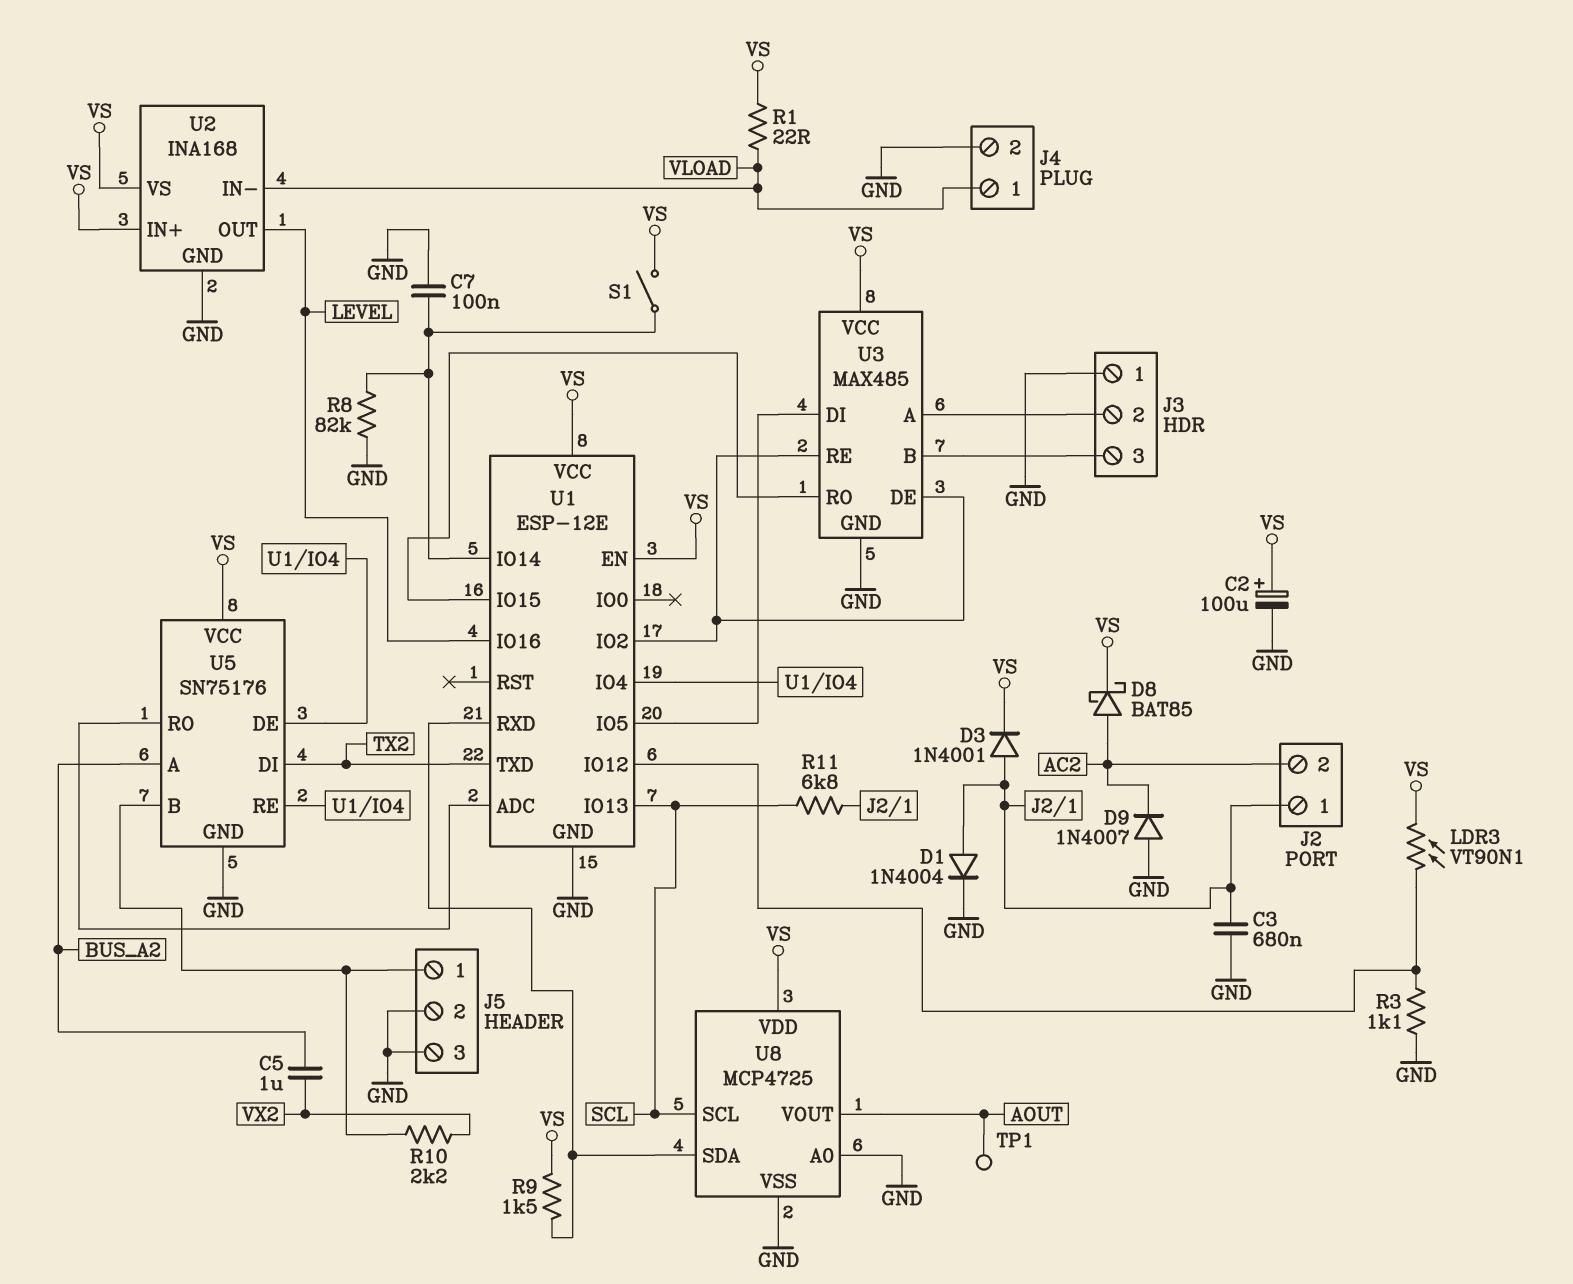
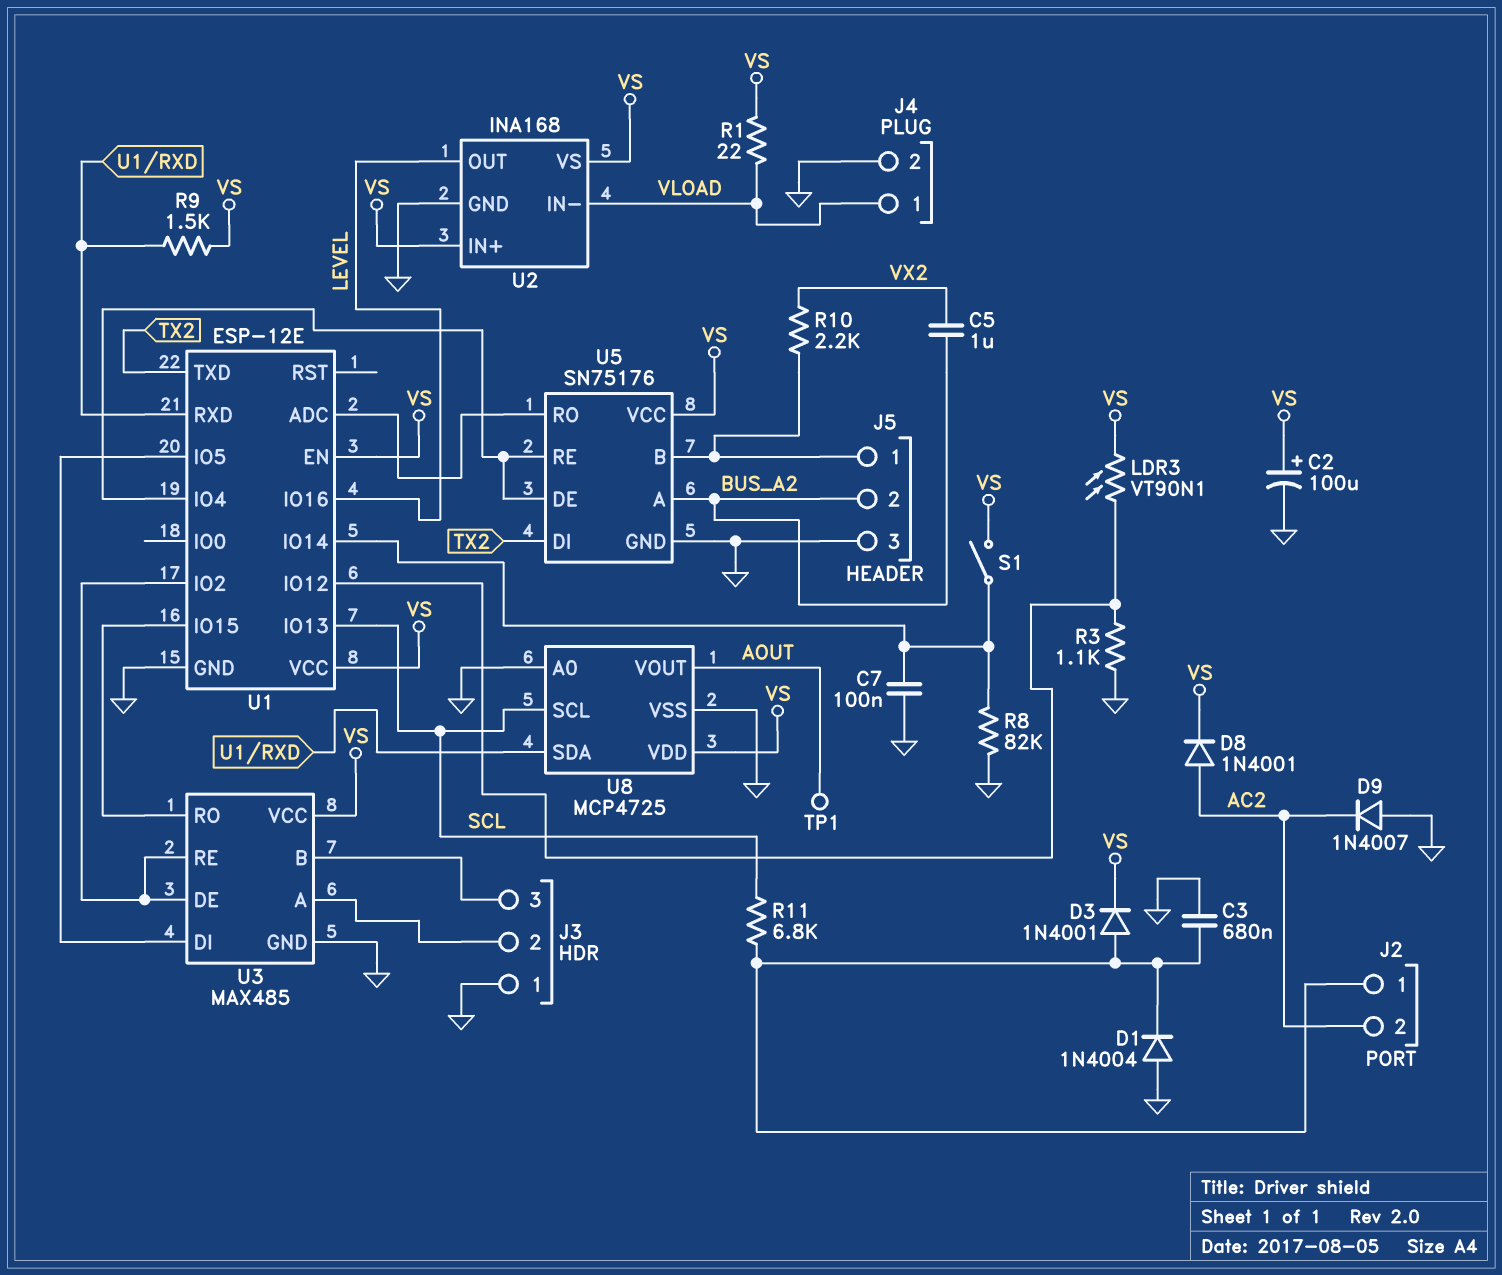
D1: diode 1N4004 (A J2/1, K GND) -> diode 1N4004 (A GND, K J2/1)
D8: schottky BAT85 (A AC2, K VS) -> diode 1N4001 (A AC2, K VS)
J5 pin 2: GND -> BUS_A2

